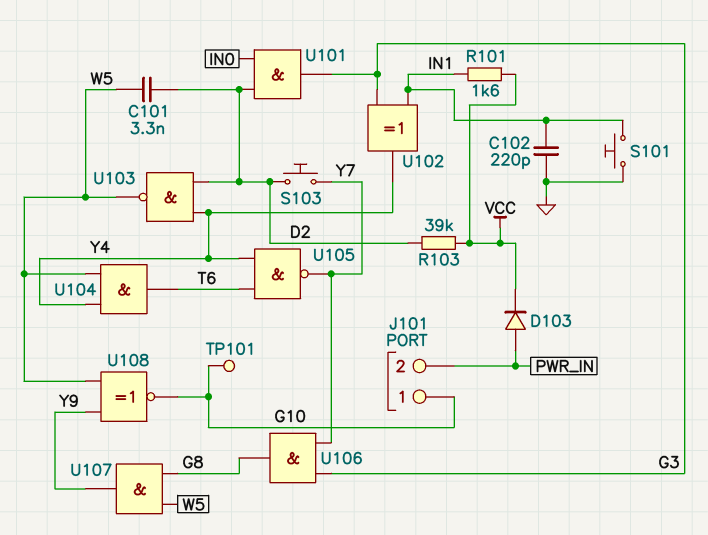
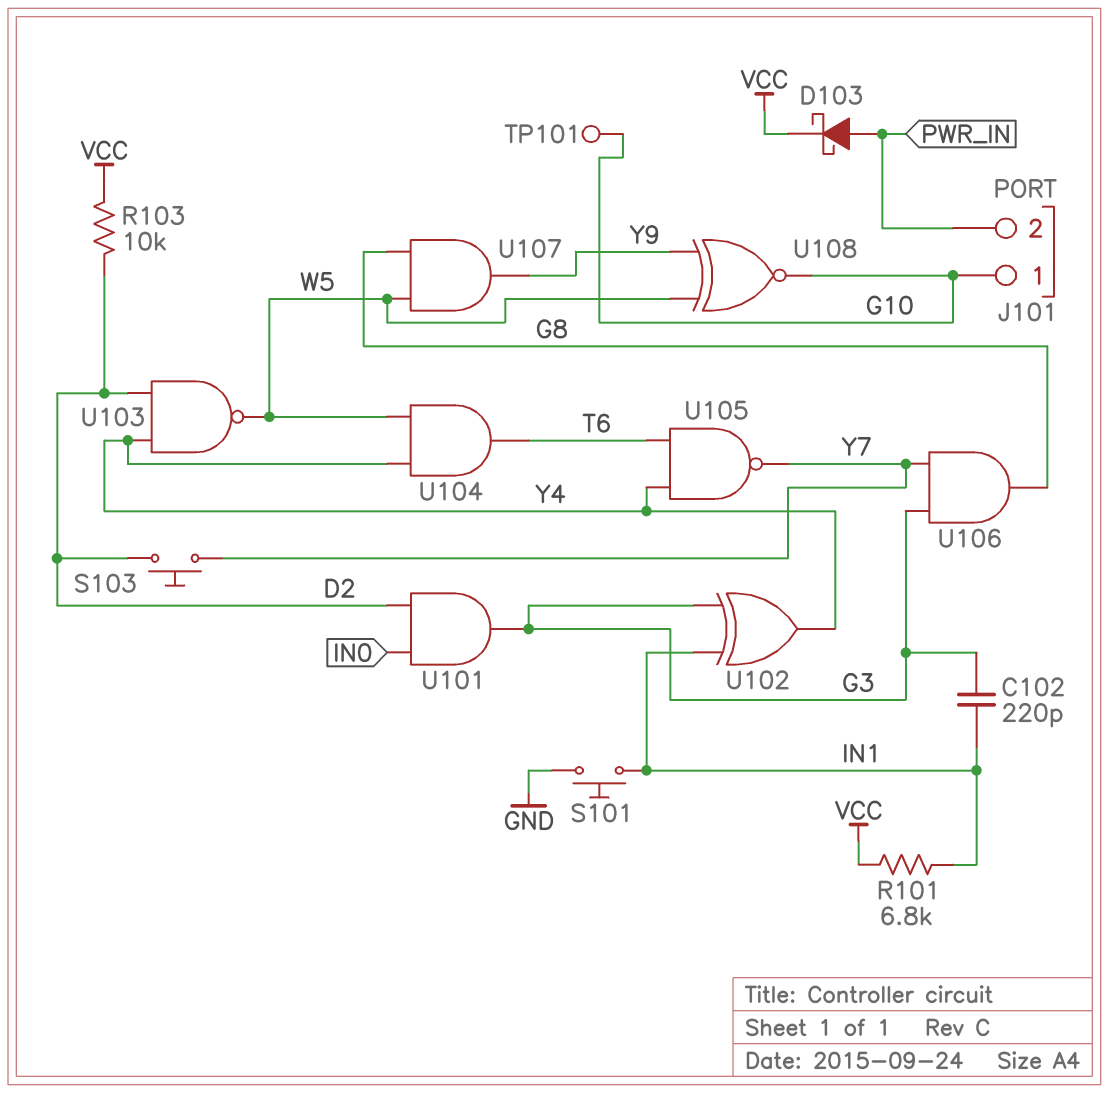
C101: 3.3nF (D2, W5) -> none
C102: 220pF (GND, IN1) -> 220pF (G3, IN1)
D103: diode (A PWR_IN, K VCC) -> schottky (A PWR_IN, K VCC)
R101: 1.6k (IN1, VCC) -> 6.8k (IN1, VCC)
R103: 39k (D2, VCC) -> 10k (D2, VCC)

